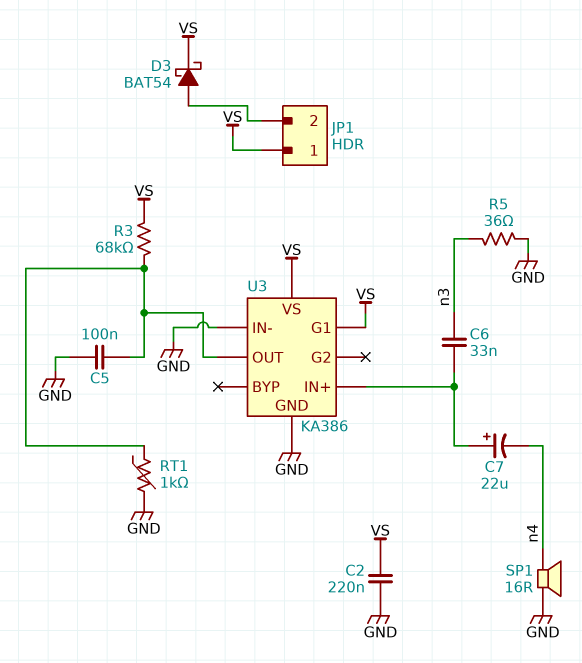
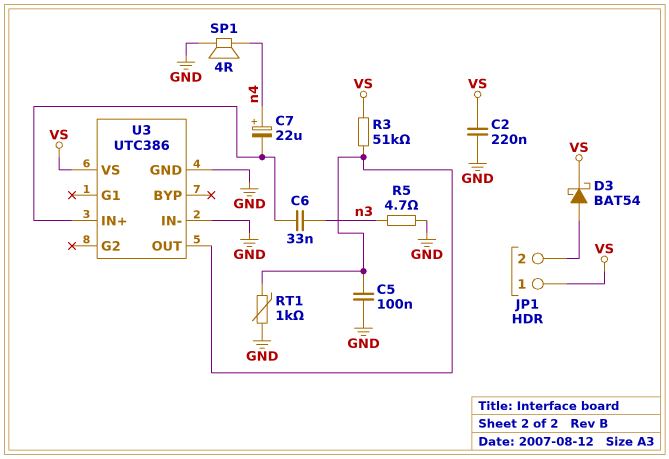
C7: 22uF (plus U3/IN+, minus n4) -> 22uF (plus n4, minus U3/IN+)
R3: 68k (U3/OUT, VS) -> 51k (U3/OUT, VS)
R5: 36 (GND, n3) -> 4.7 (GND, n3)
SP1: speaker 16R (GND, n4) -> speaker 4R (GND, n4)
U3: KA386 -> UTC386
U3 pin G1: VS -> none

